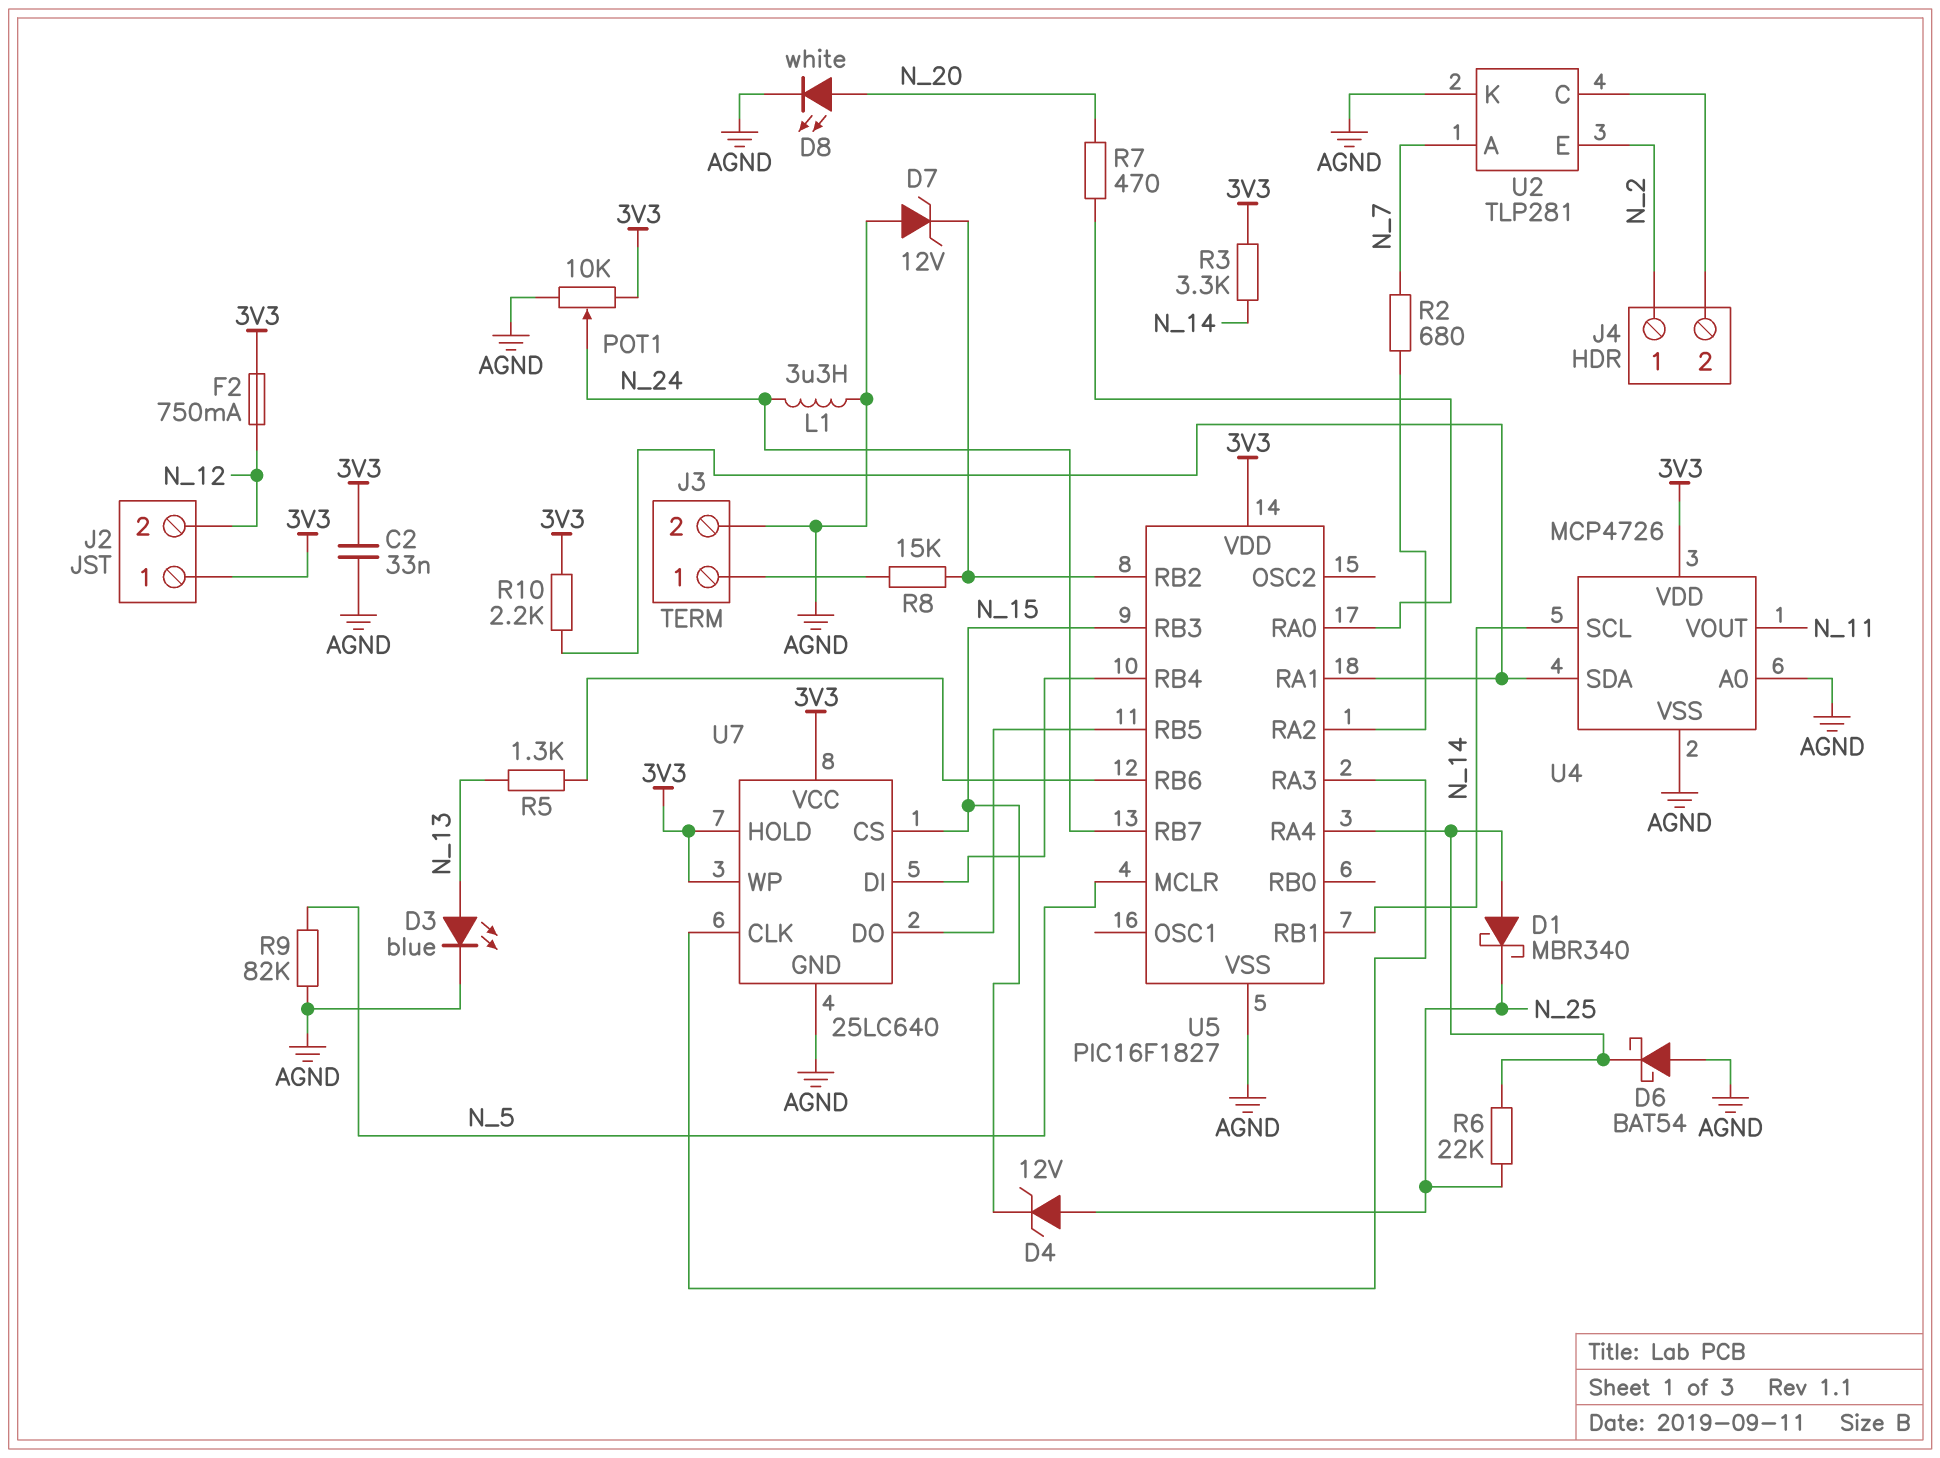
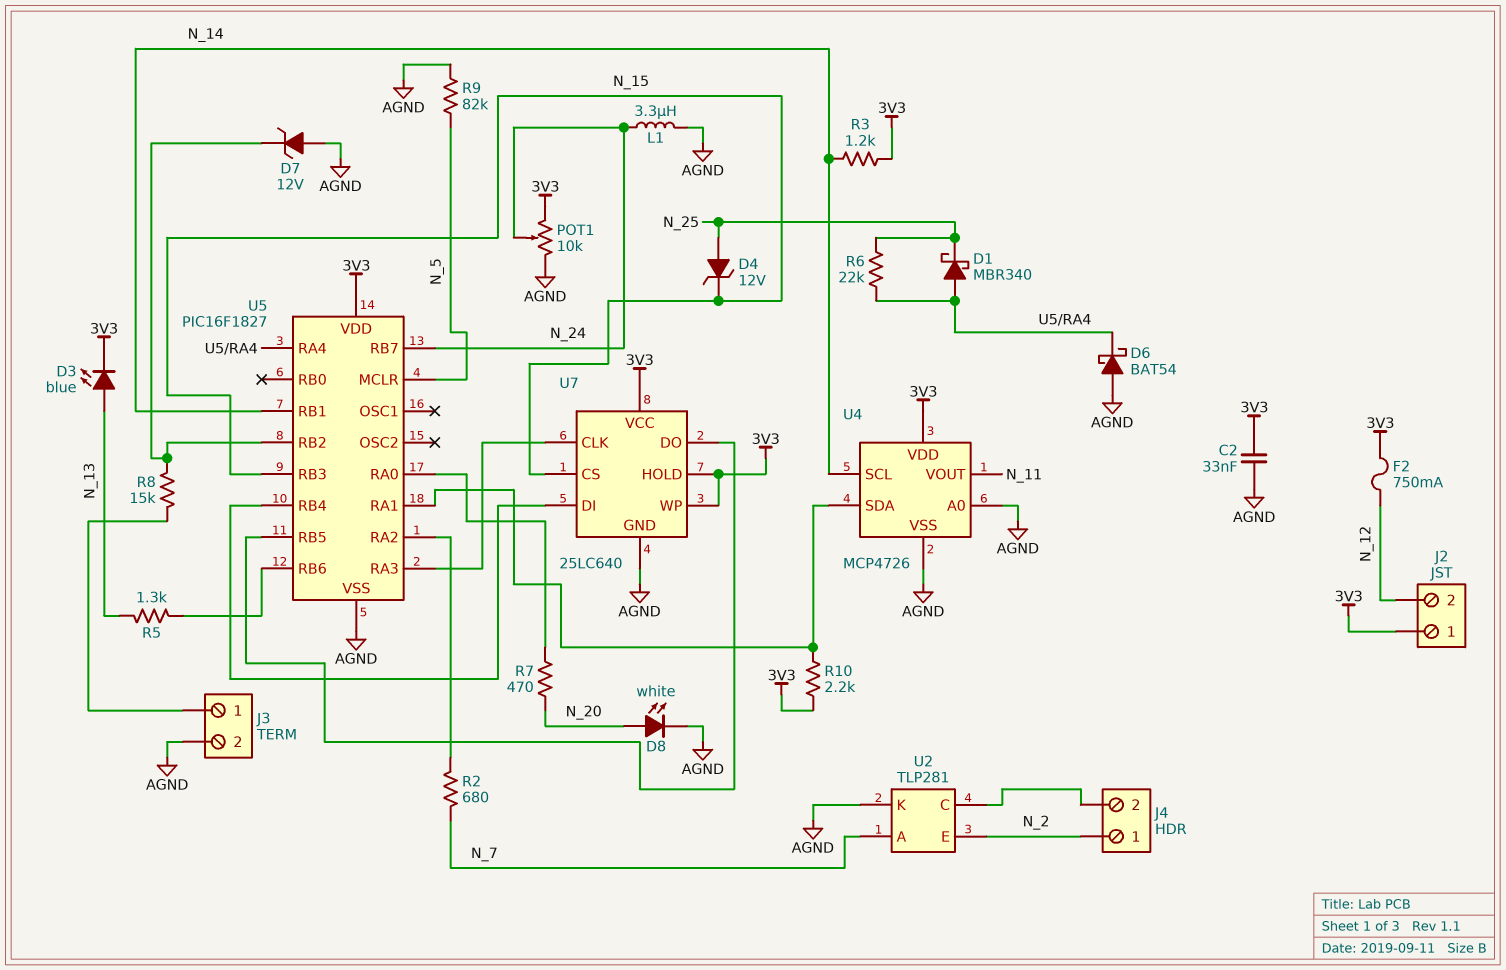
D3: LED blue (A N_13, K AGND) -> LED blue (A N_13, K 3V3)
R3: 3.3k (3V3, N_14) -> 1.2k (3V3, N_14)

